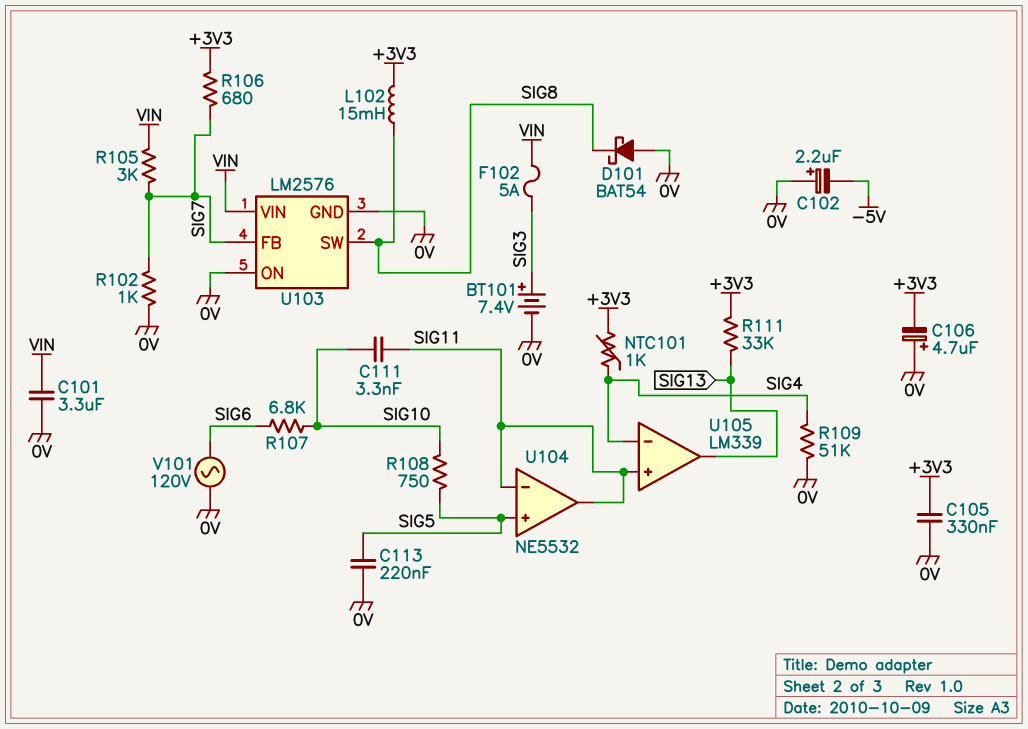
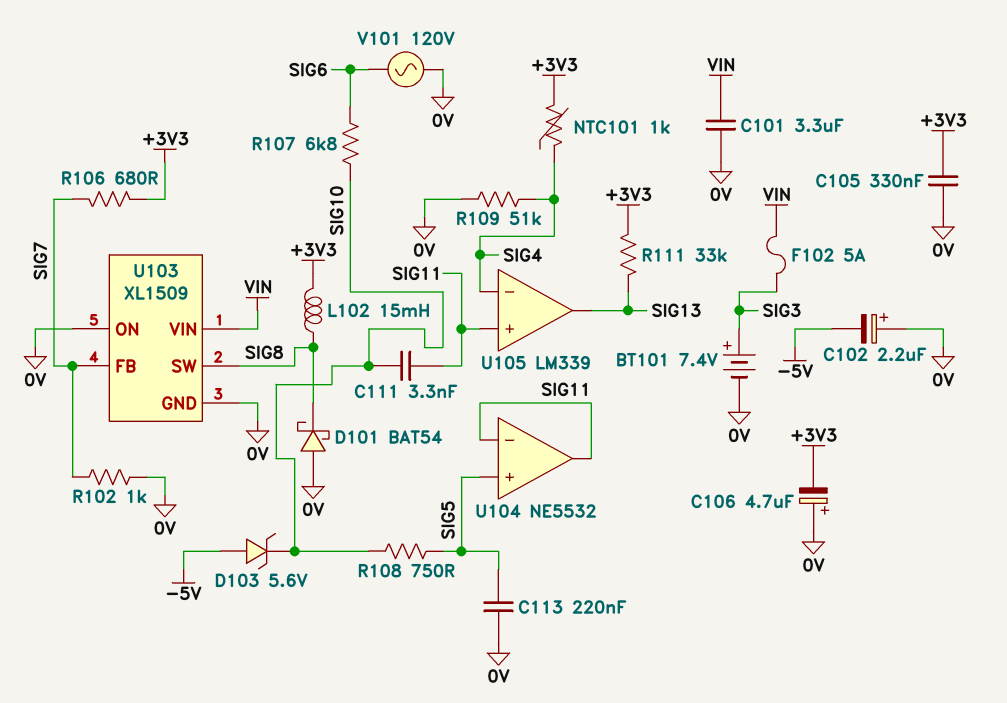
D103: none -> zener 5.6V (A -5V, K SIG10)
R105: 3k (SIG7, VIN) -> none
U103: LM2576 -> XL1509

